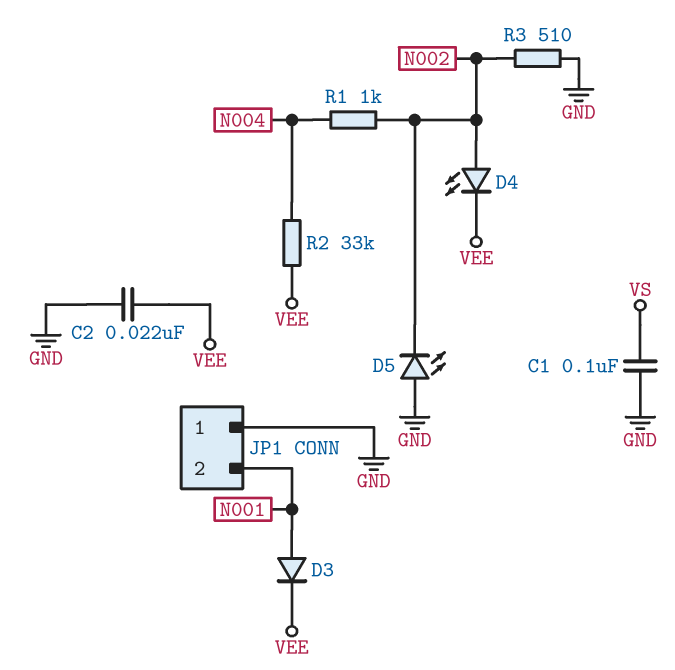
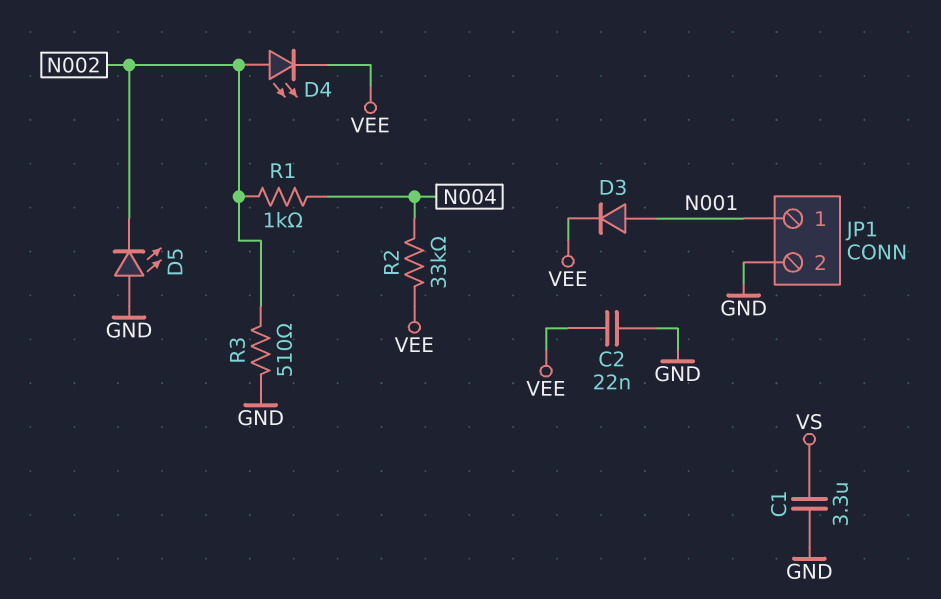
C1: 100nF (GND, VS) -> 3.3uF (GND, VS)
JP1 pin 1: GND -> N001
JP1 pin 2: N001 -> GND

